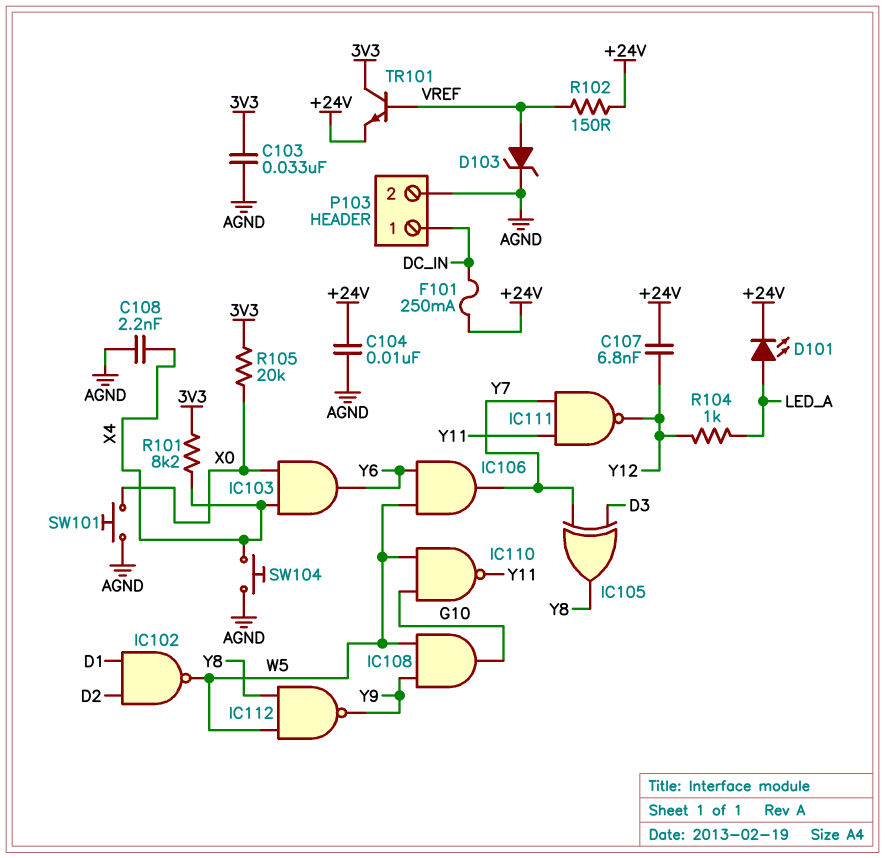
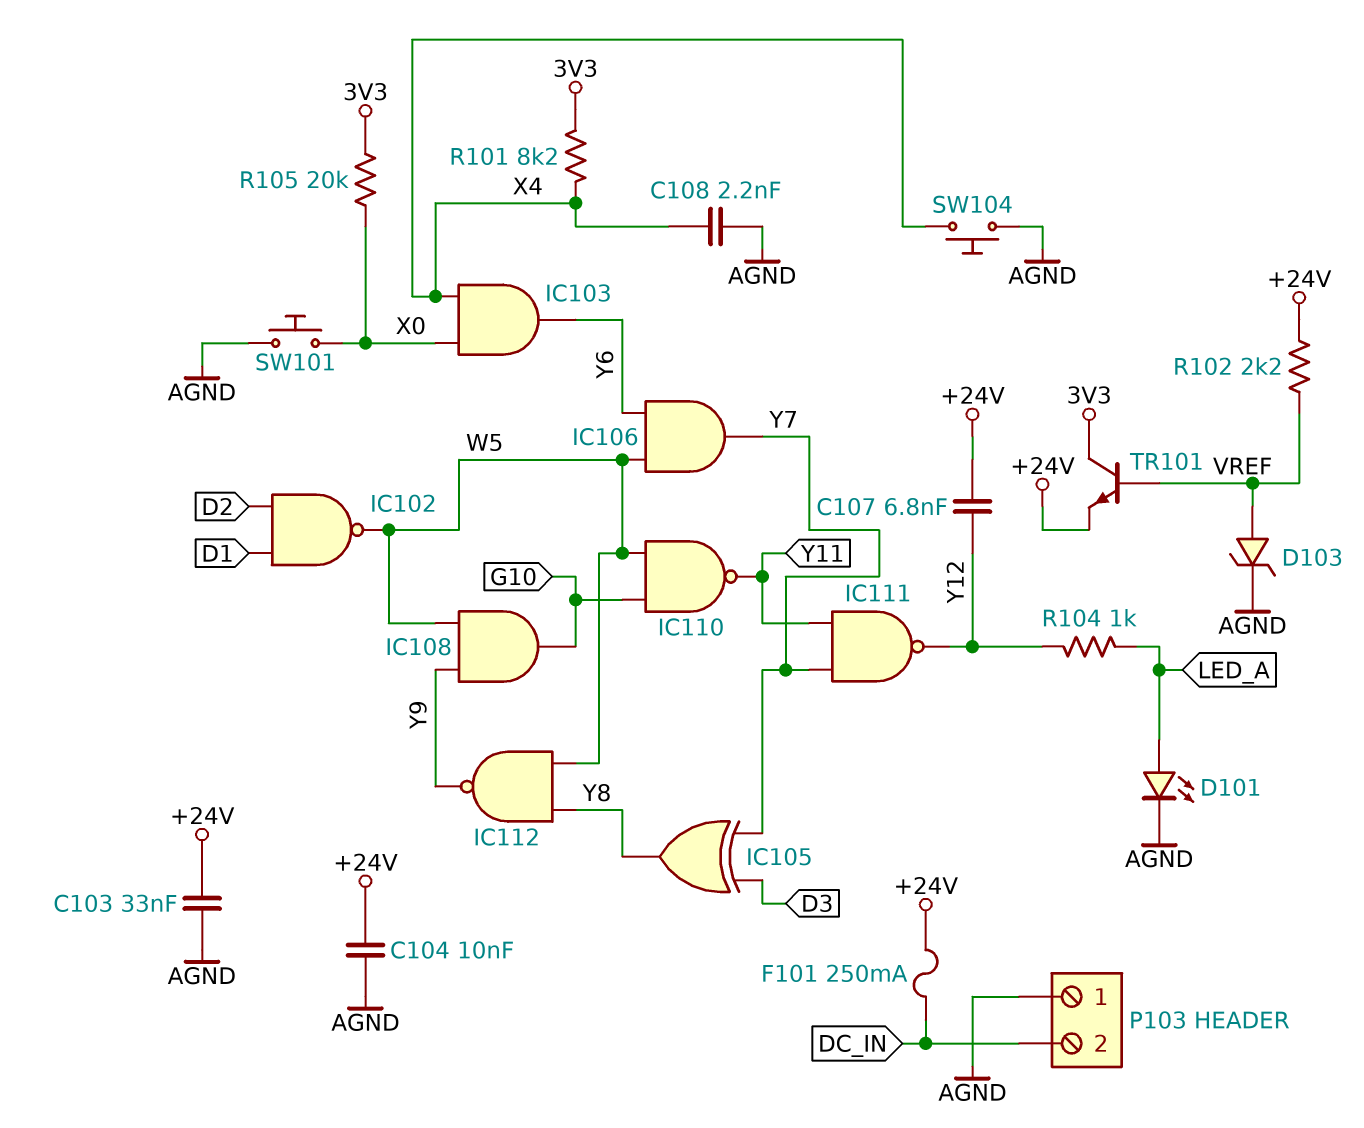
C103: 33nF (3V3, AGND) -> 33nF (+24V, AGND)
D101: LED (A LED_A, K +24V) -> LED (A LED_A, K AGND)
P103 pin 1: DC_IN -> AGND
P103 pin 2: AGND -> DC_IN
R102: 150 (+24V, VREF) -> 2.2k (+24V, VREF)

